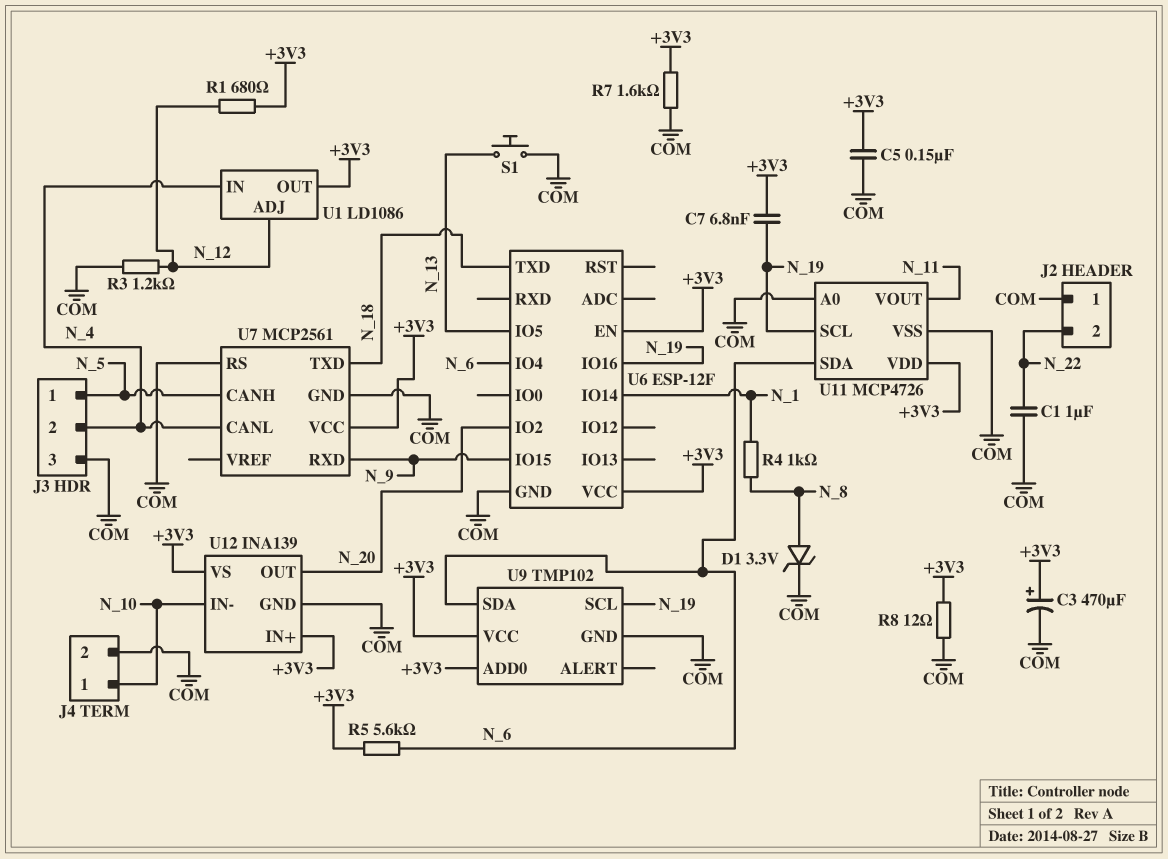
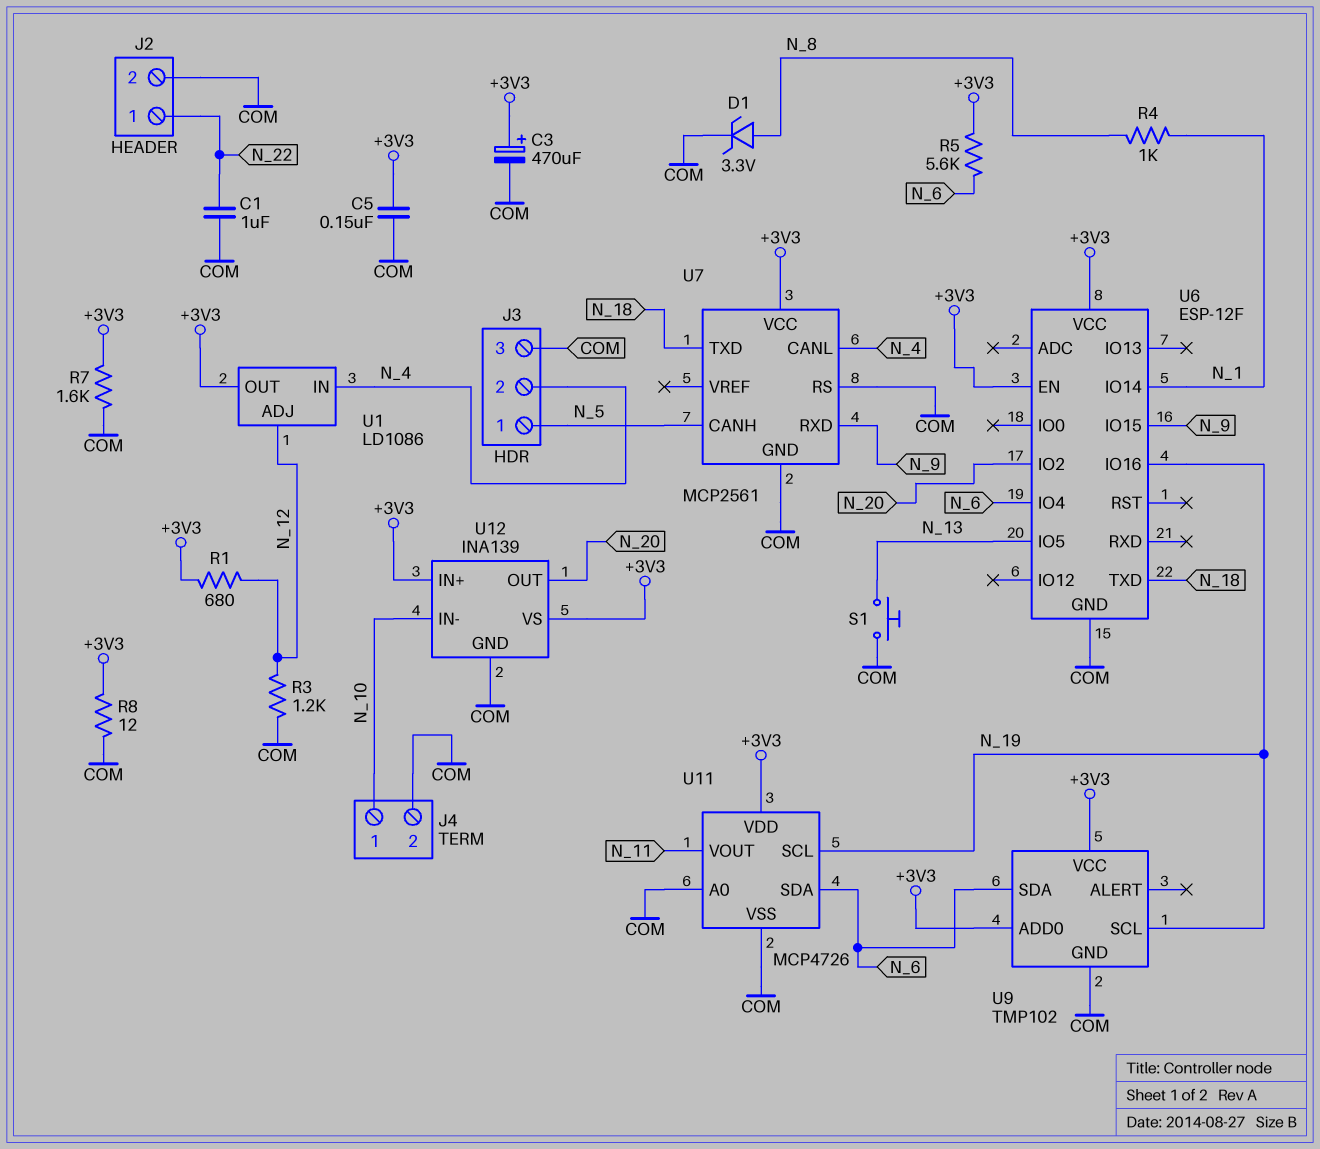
C7: 6.8nF (+3V3, N_19) -> none
J2 pin 1: COM -> N_22
J2 pin 2: N_22 -> COM

